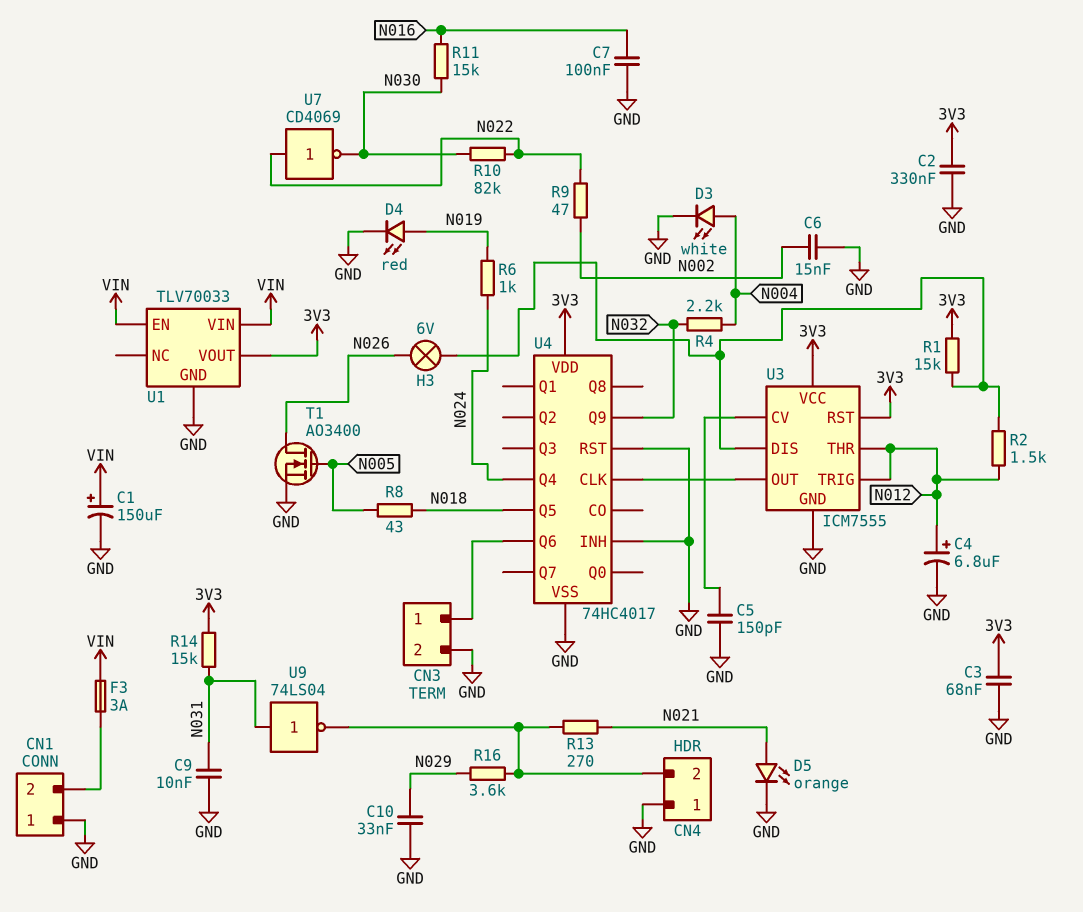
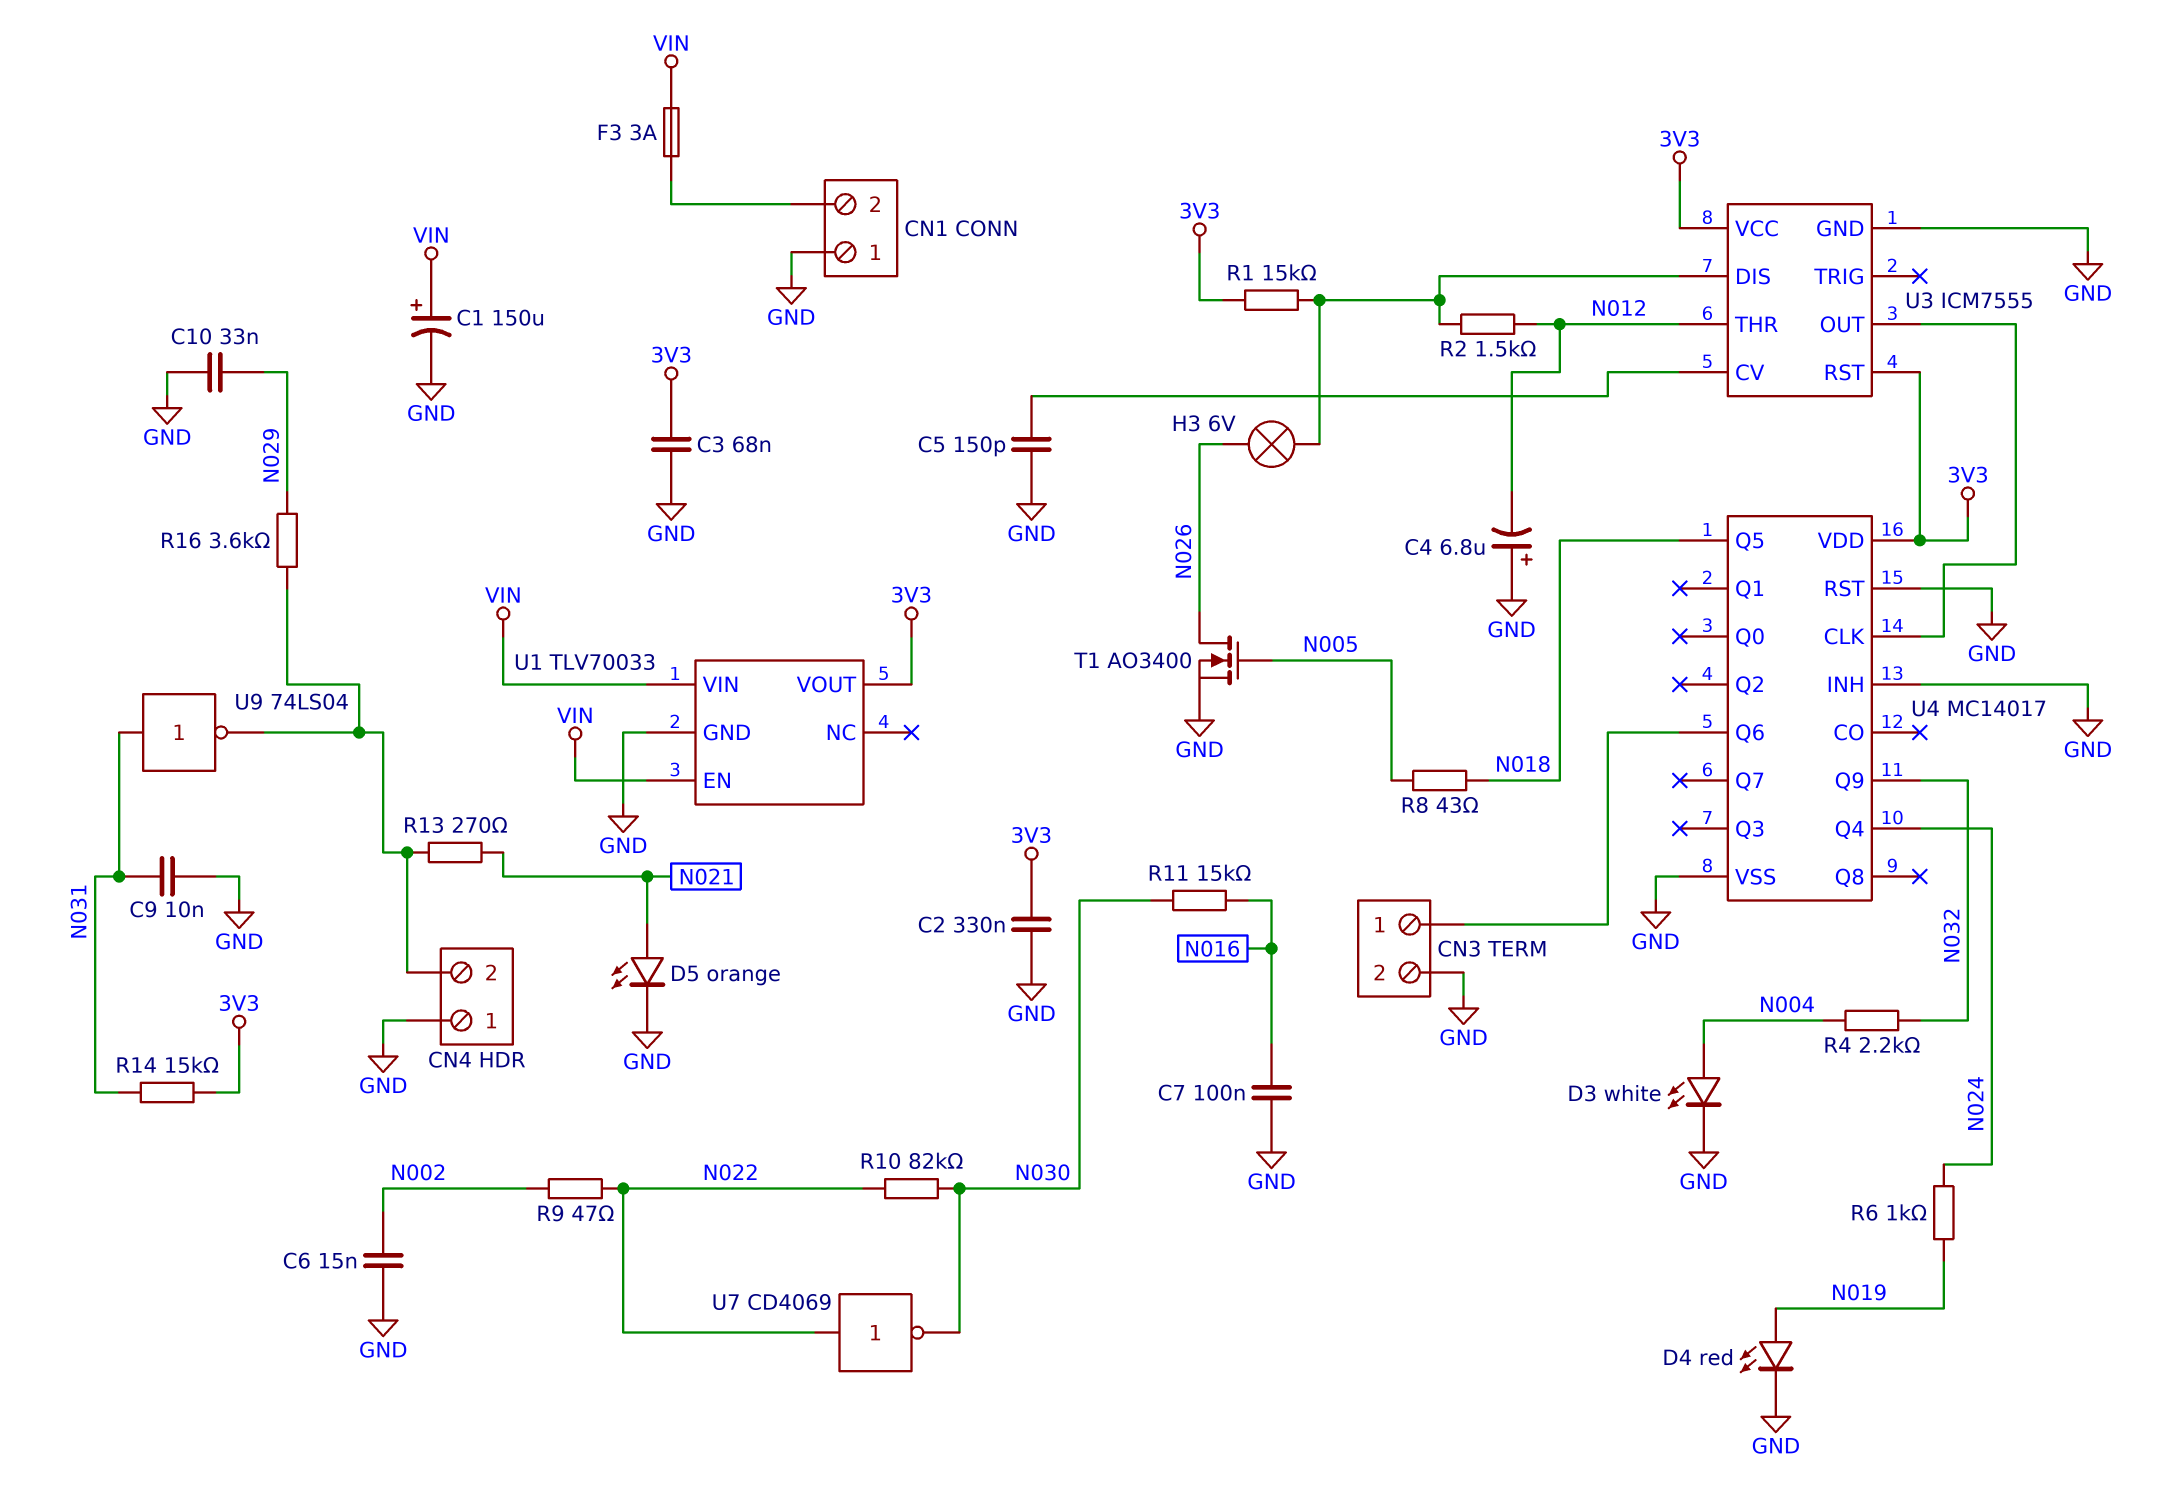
C4: 6.8uF (plus N012, minus GND) -> 6.8uF (plus GND, minus N012)
U3 pin TRIG: N012 -> none
U4: 74HC4017 -> MC14017

